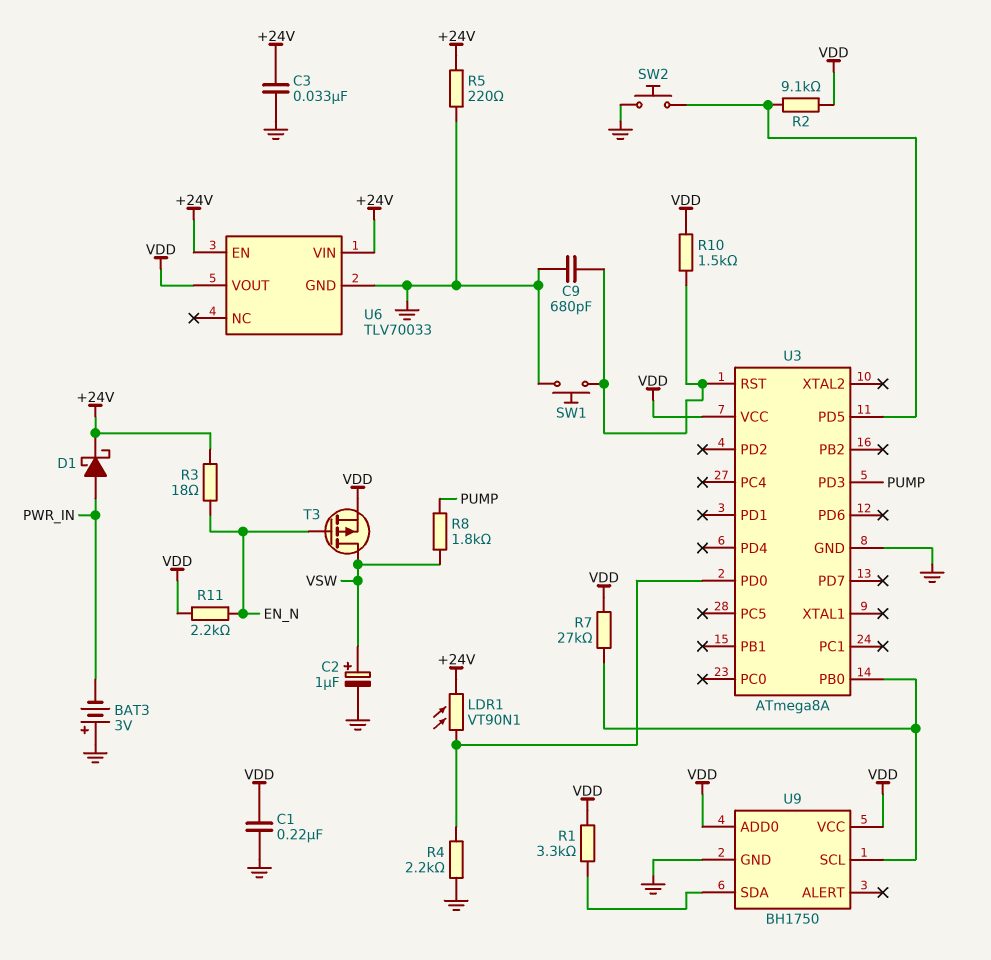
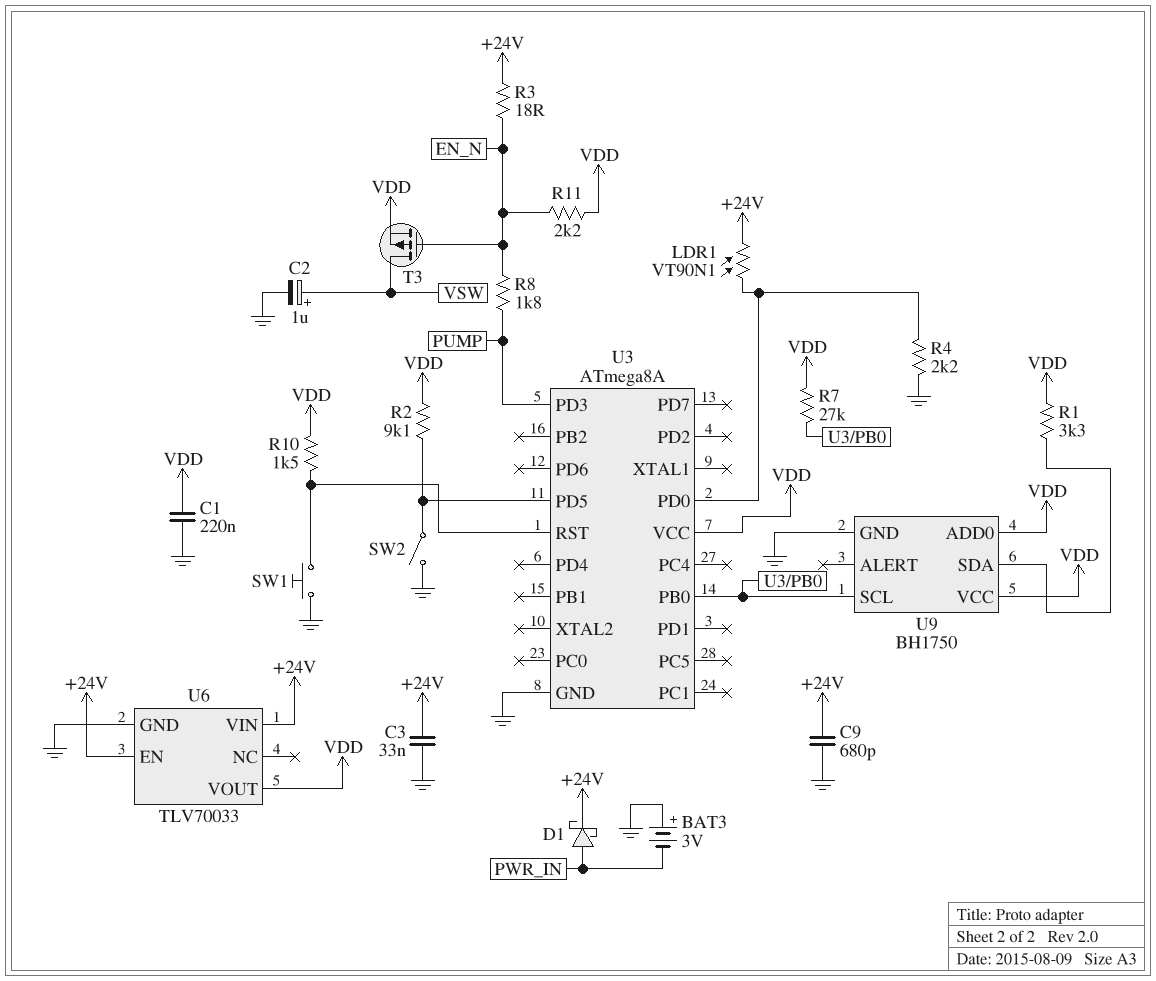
C9: 680pF (GND, U3/RST) -> 680pF (+24V, GND)
R5: 220 (+24V, GND) -> none
R8: 1.8k (PUMP, VSW) -> 1.8k (EN_N, PUMP)
SW2: button (GND, U3/PD5) -> switch (GND, U3/PD5)

